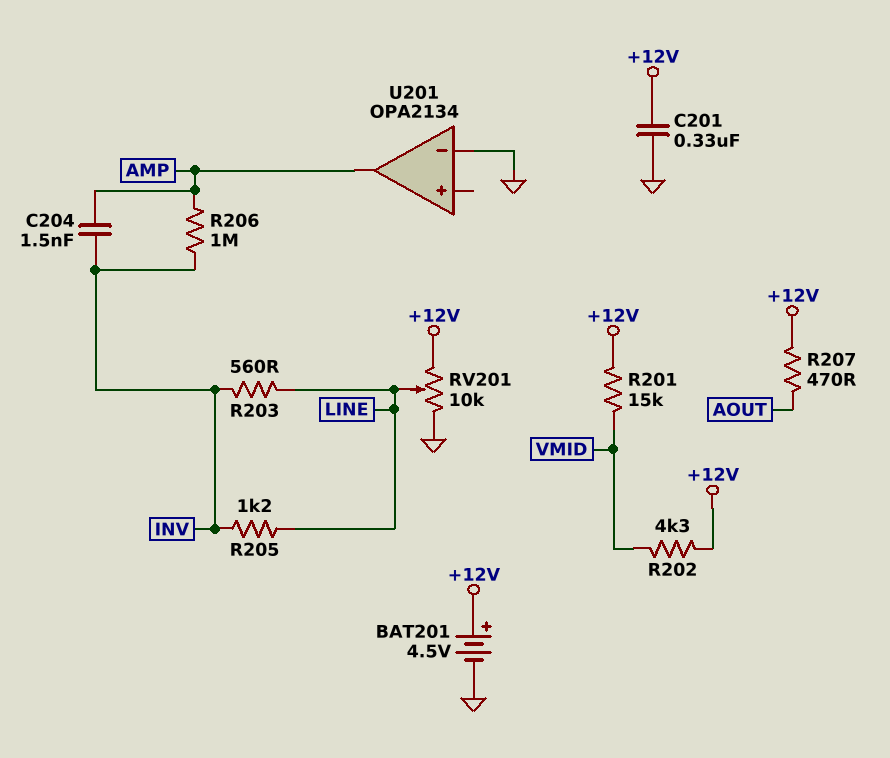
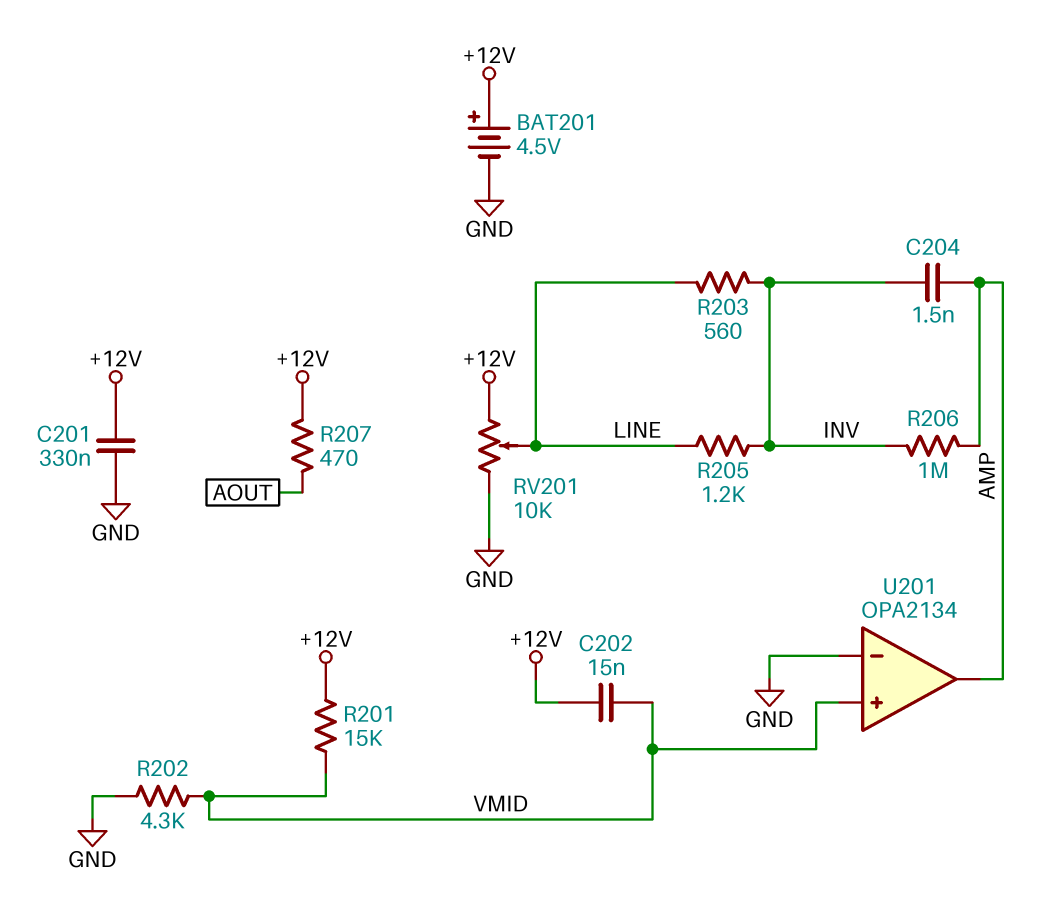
C202: none -> 15nF (+12V, VMID)
R202: 4.3k (+12V, VMID) -> 4.3k (GND, VMID)
U201 pin in+: none -> VMID

